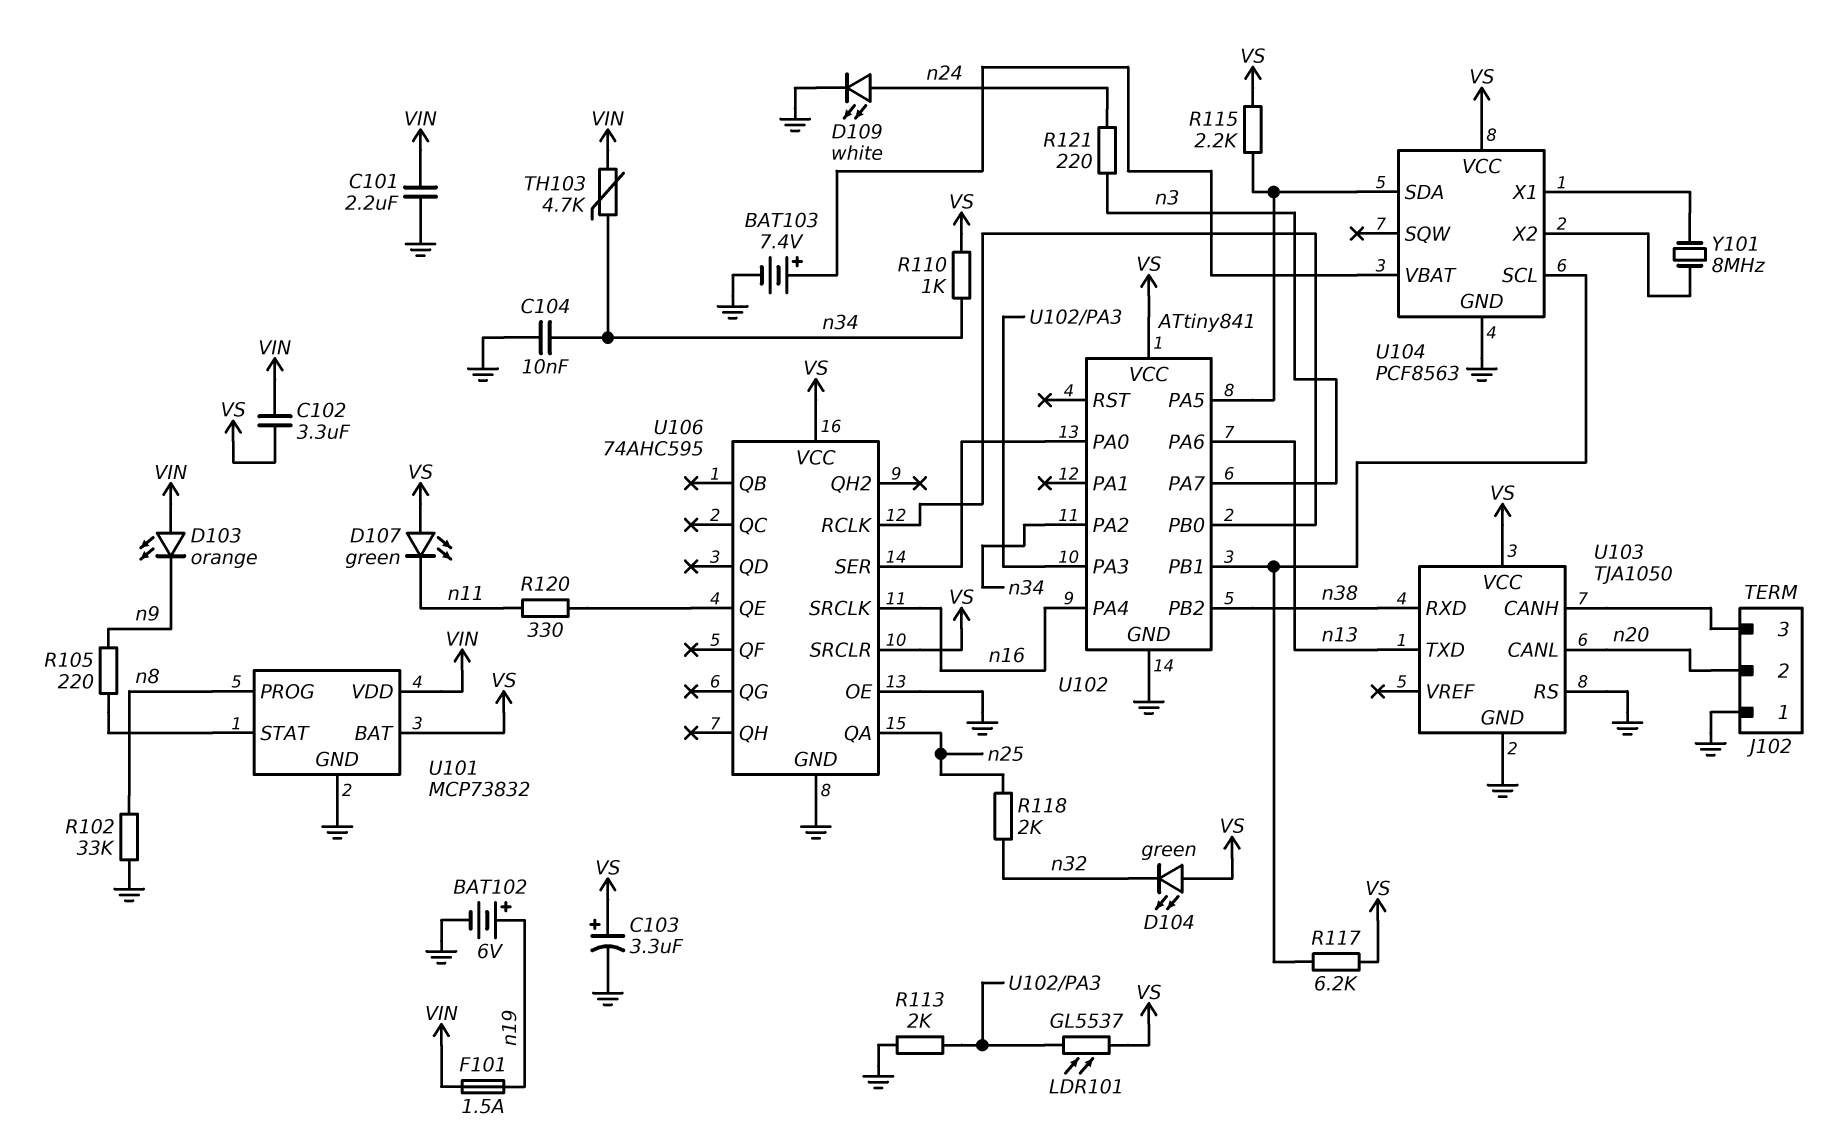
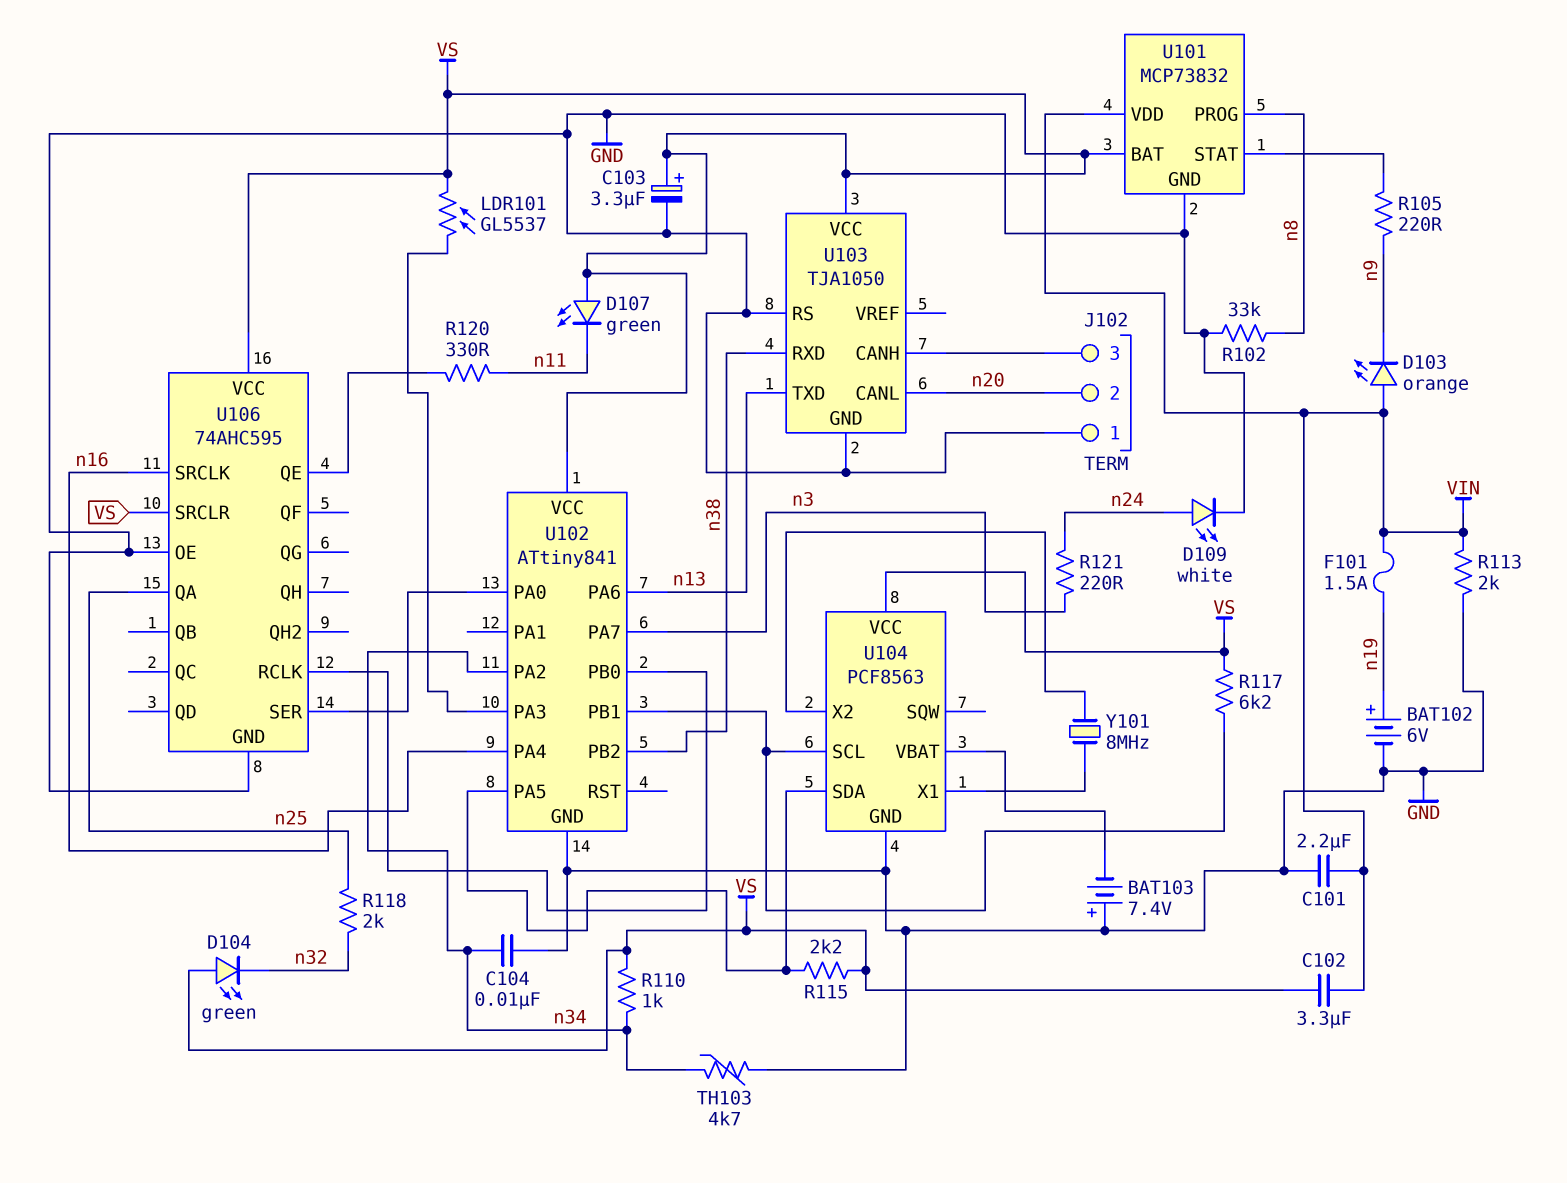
BAT103: 7.4V (plus U104/VBAT, minus GND) -> 7.4V (plus GND, minus U104/VBAT)
R113: 2k (GND, U102/PA3) -> 2k (GND, VIN)
TH103: 4.7k (VIN, n34) -> 4.7k (GND, n34)

